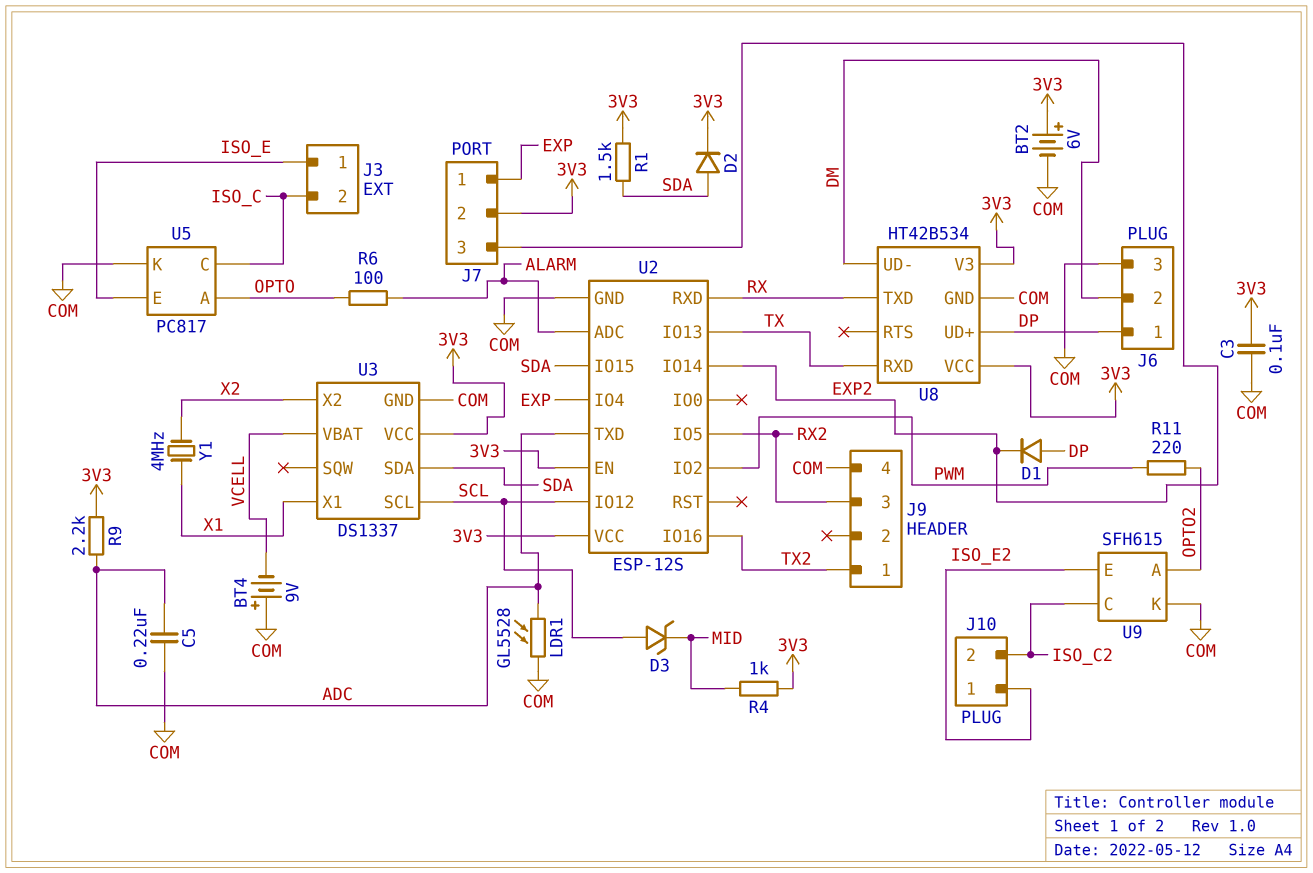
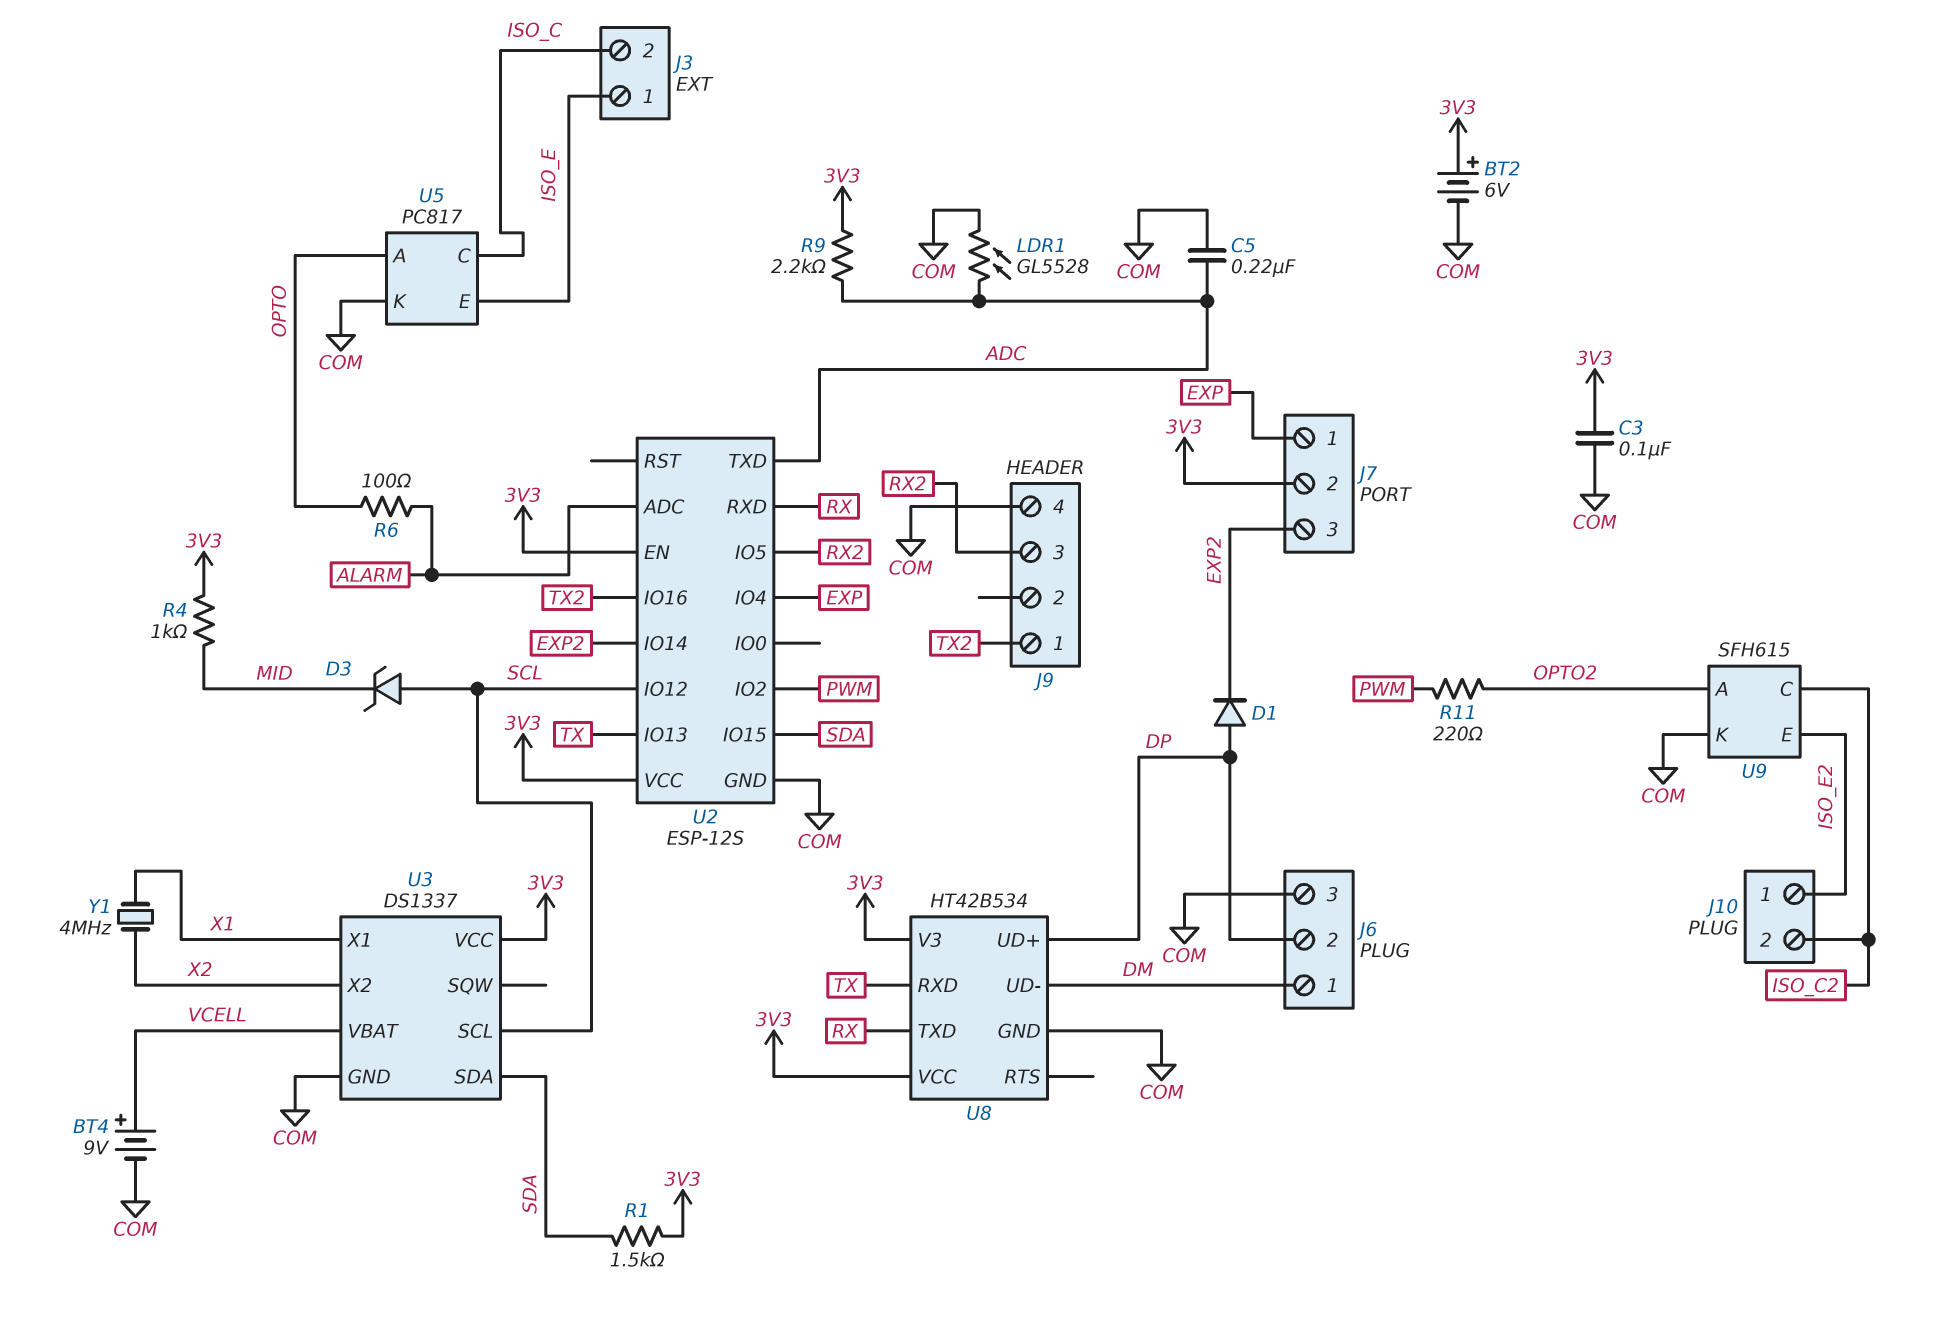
BT4: 9V (plus COM, minus VCELL) -> 9V (plus VCELL, minus COM)
D2: diode (A SDA, K 3V3) -> none
J6 pin 1: DP -> DM
J6 pin 2: DM -> DP

